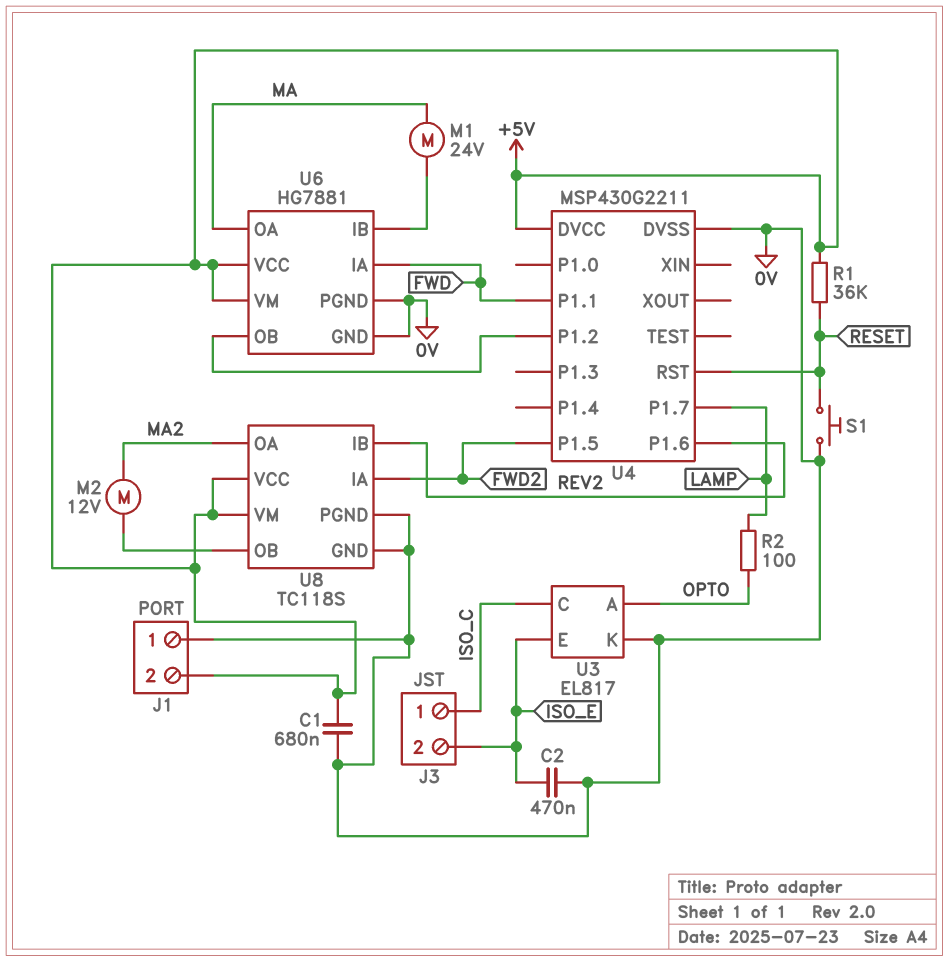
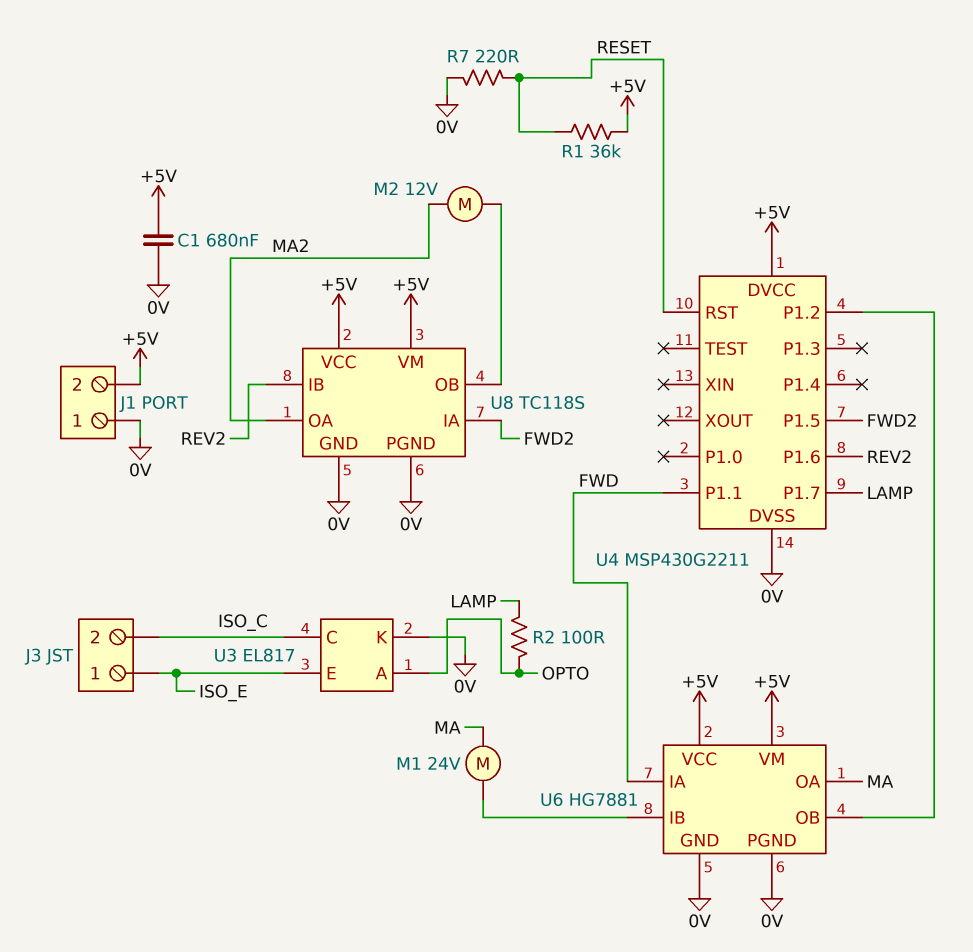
C2: 470nF (0V, ISO_E) -> none
J3 pin 1: ISO_C -> ISO_E
J3 pin 2: ISO_E -> ISO_C
R7: none -> 220 (0V, RESET)
S1: button (0V, RESET) -> none

